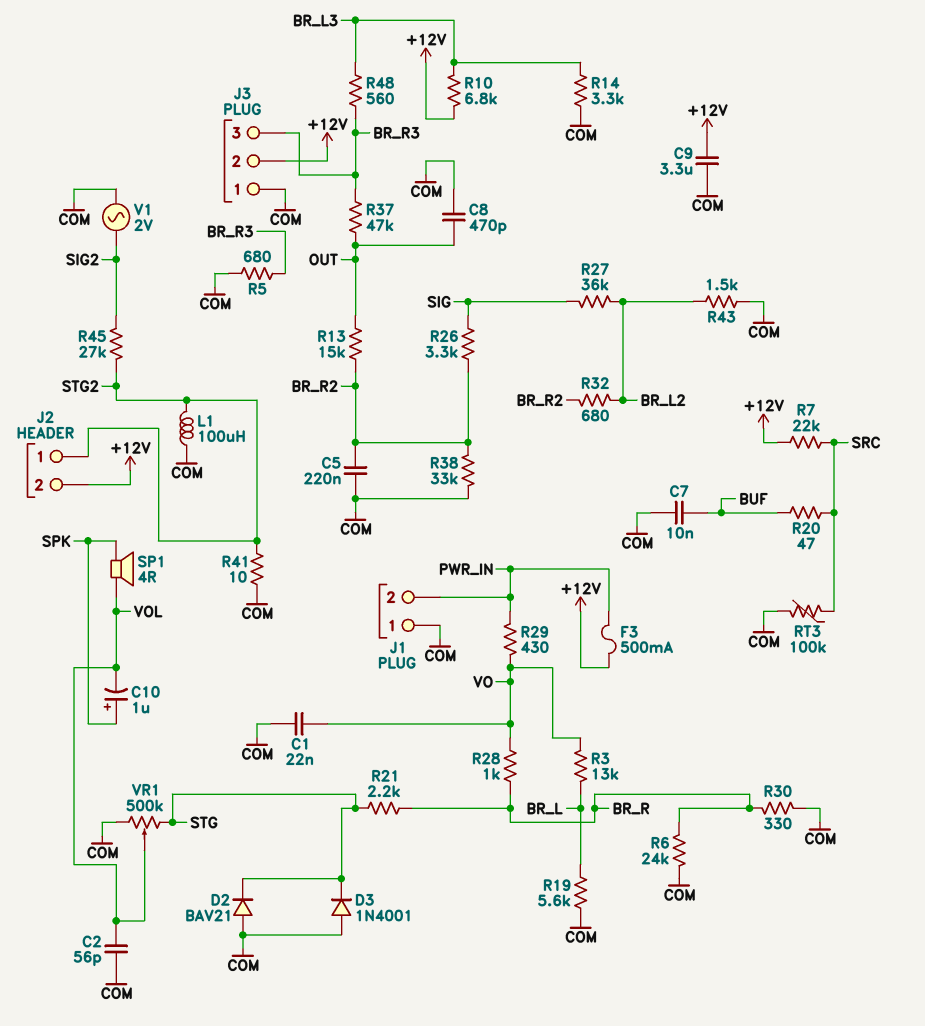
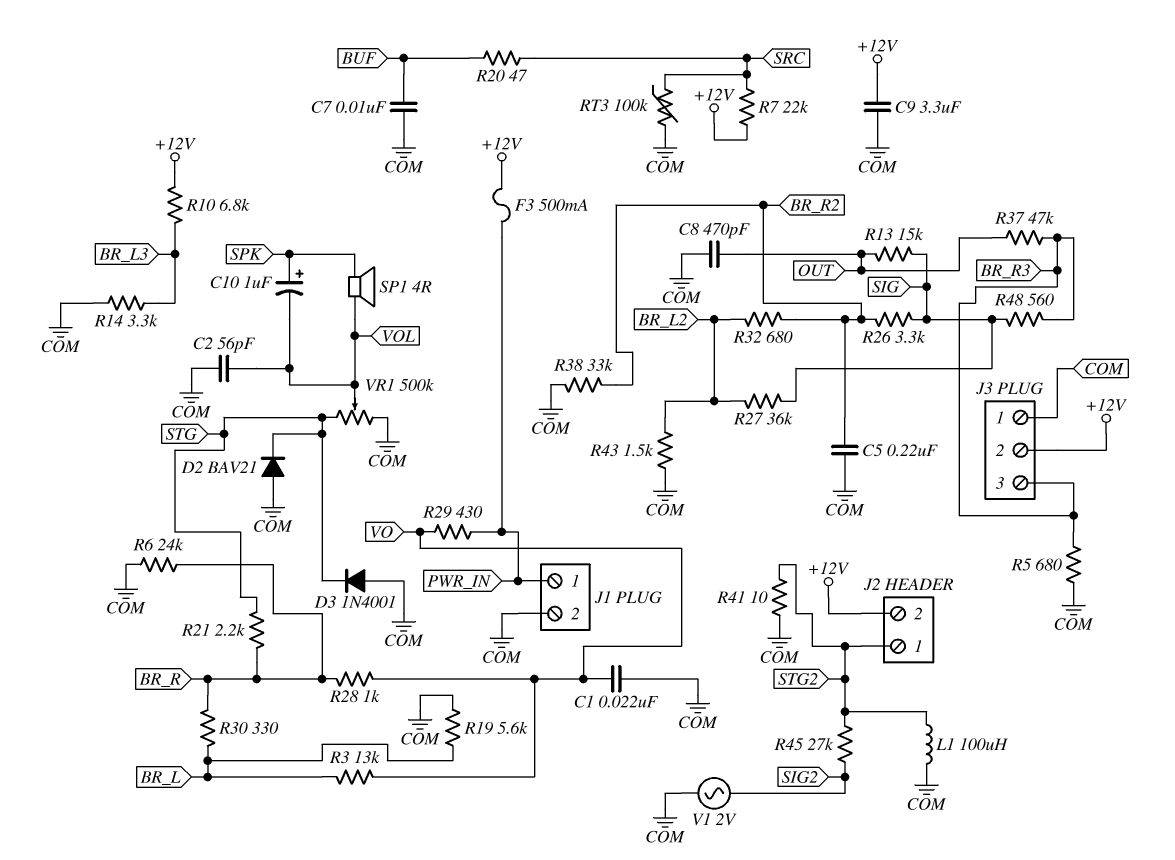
J1 pin 1: COM -> PWR_IN
J1 pin 2: PWR_IN -> COM
R13: 15k (BR_R2, OUT) -> 15k (OUT, SIG)
R30: 330 (BR_R, COM) -> 330 (BR_L, BR_R)
R48: 560 (BR_L3, BR_R3) -> 560 (BR_R3, SIG)

